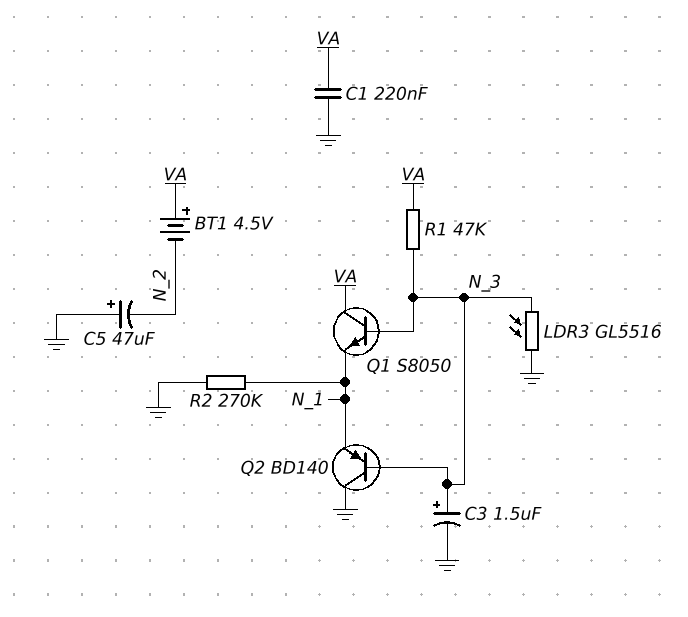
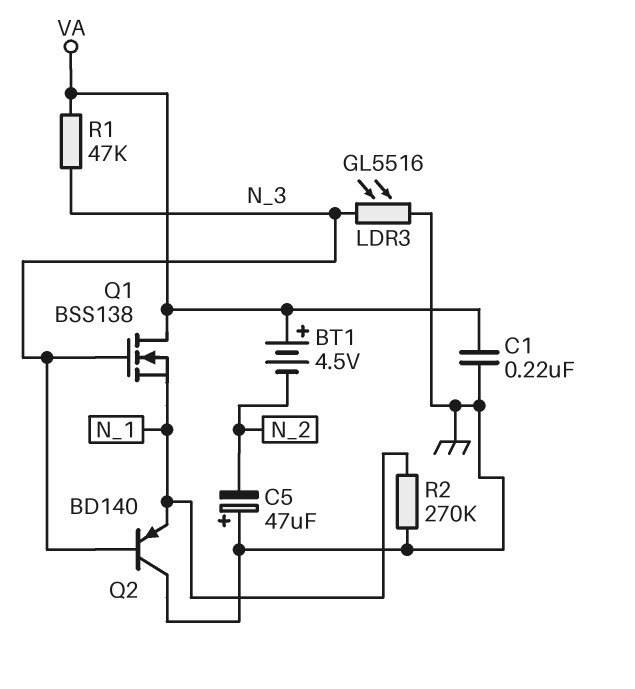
C3: 1.5uF (plus N_3, minus GND) -> none
Q1: NPN S8050 (B N_3, C VA, E N_1) -> NMOS BSS138 (G N_3, D VA, S N_1)

